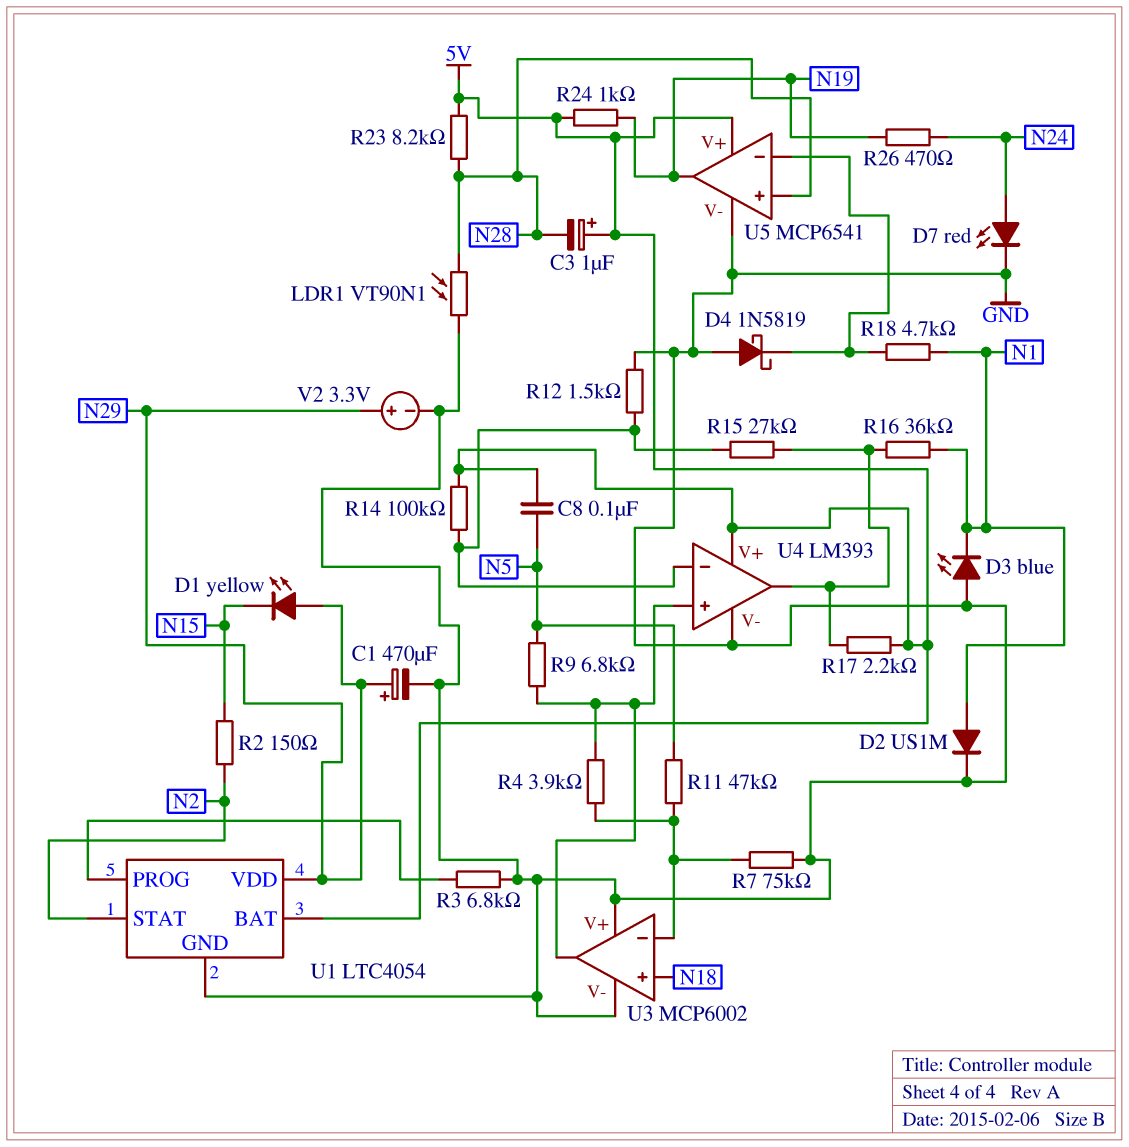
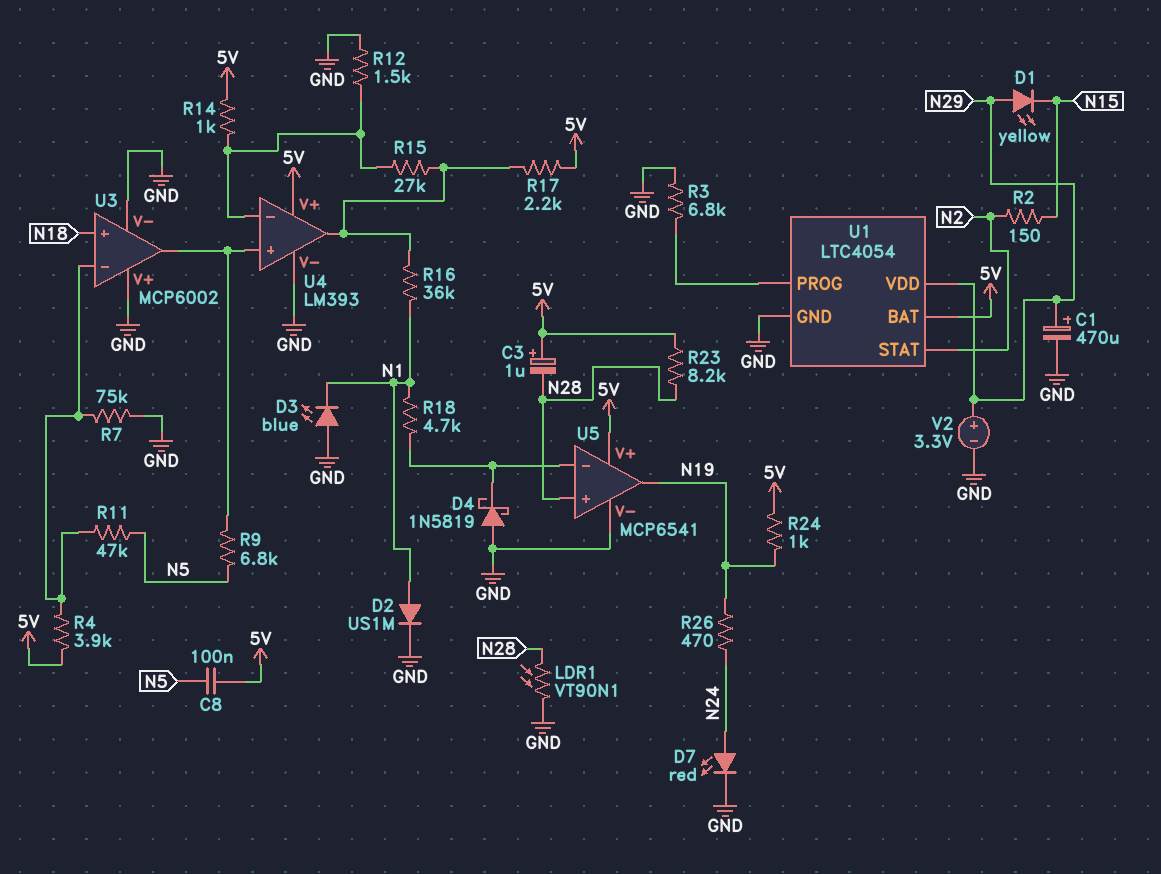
R4: 3.9k (U3/in-, U3/out) -> 3.9k (5V, U3/in-)
R14: 100k (5V, U4/in-) -> 1k (5V, U4/in-)

